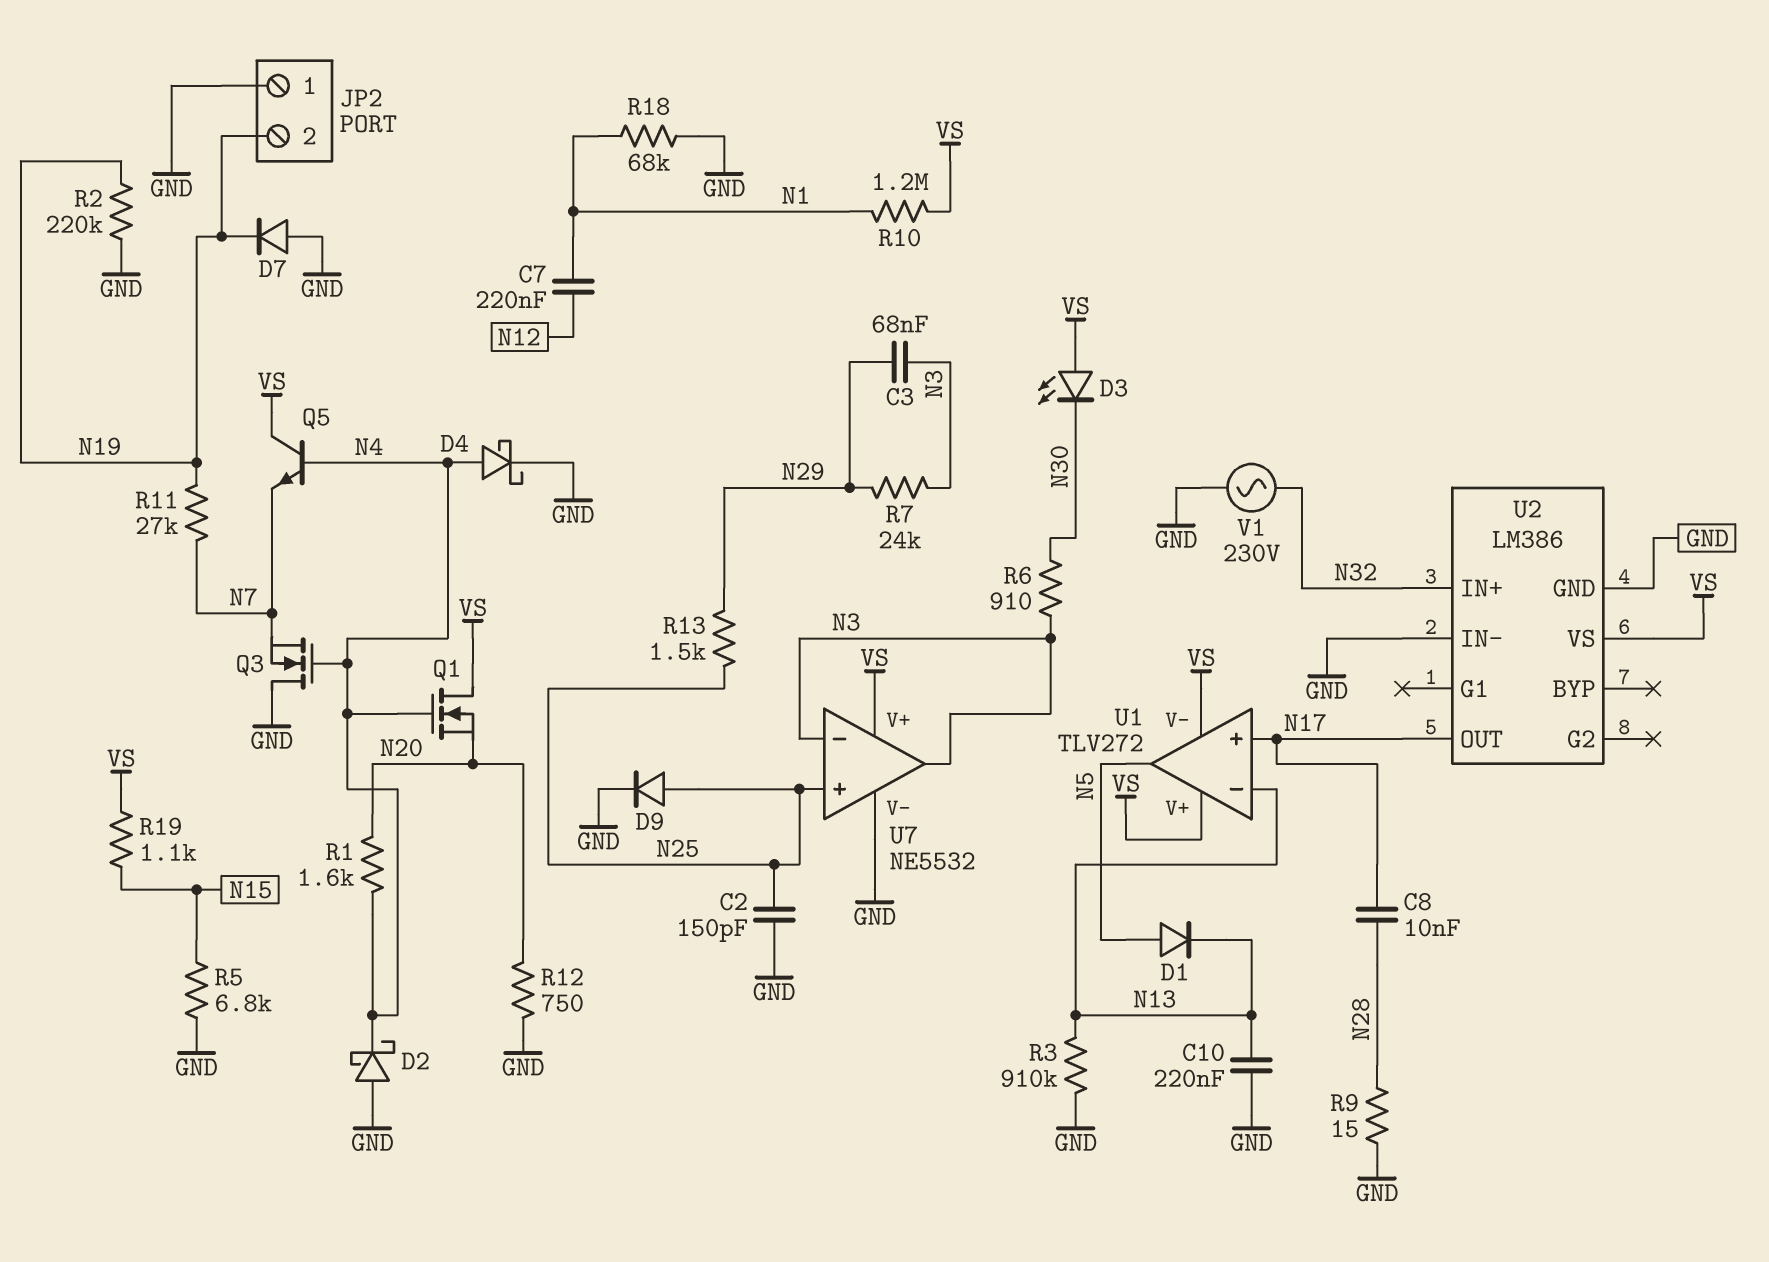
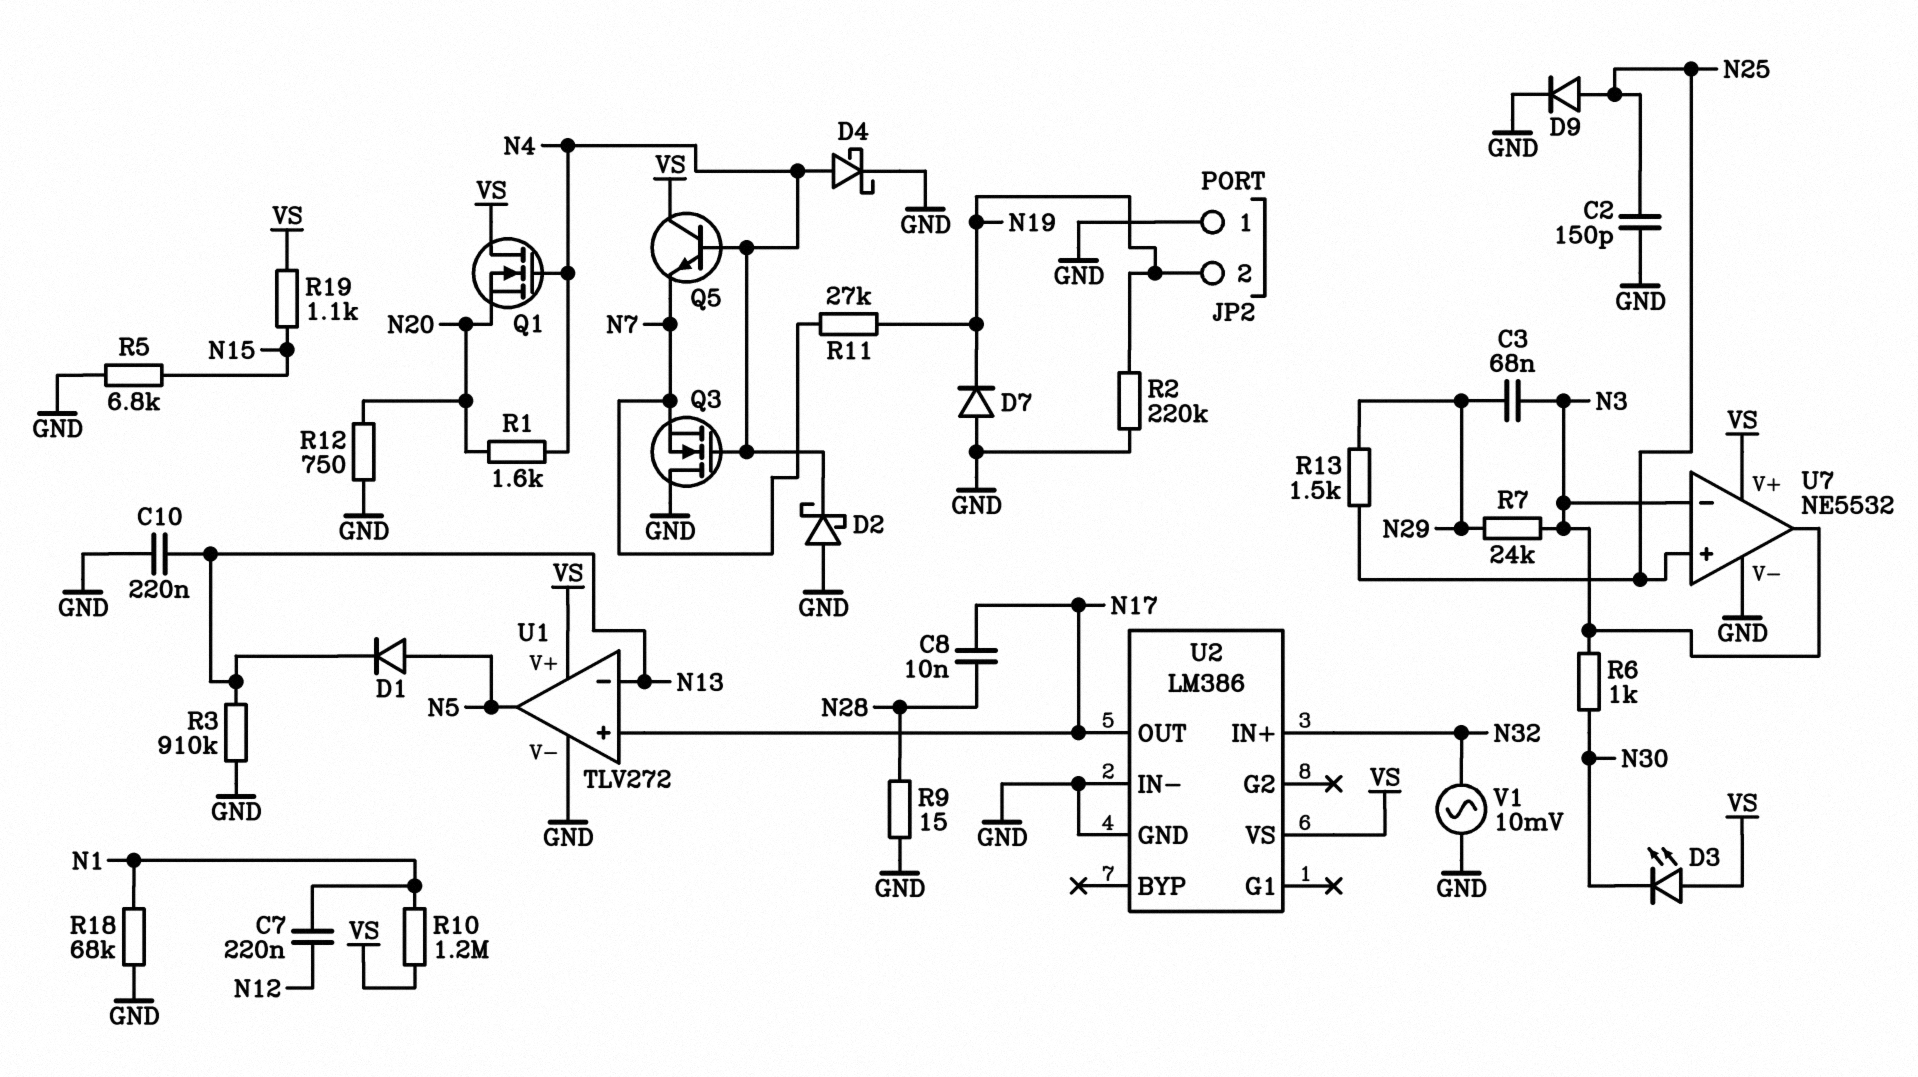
R6: 910 (N3, N30) -> 1k (N3, N30)
U1 pin V-: VS -> GND
V1: AC 230V (GND, N32) -> AC 10mV (GND, N32)

